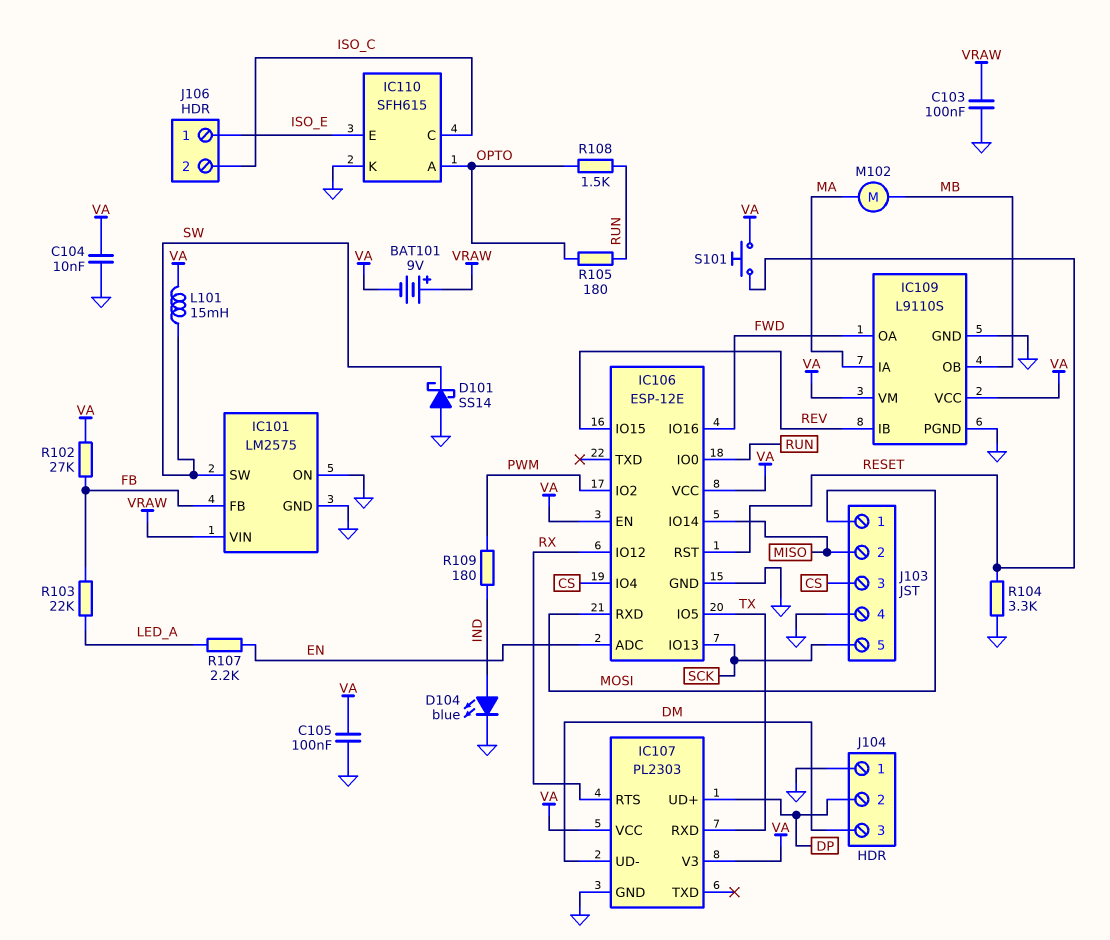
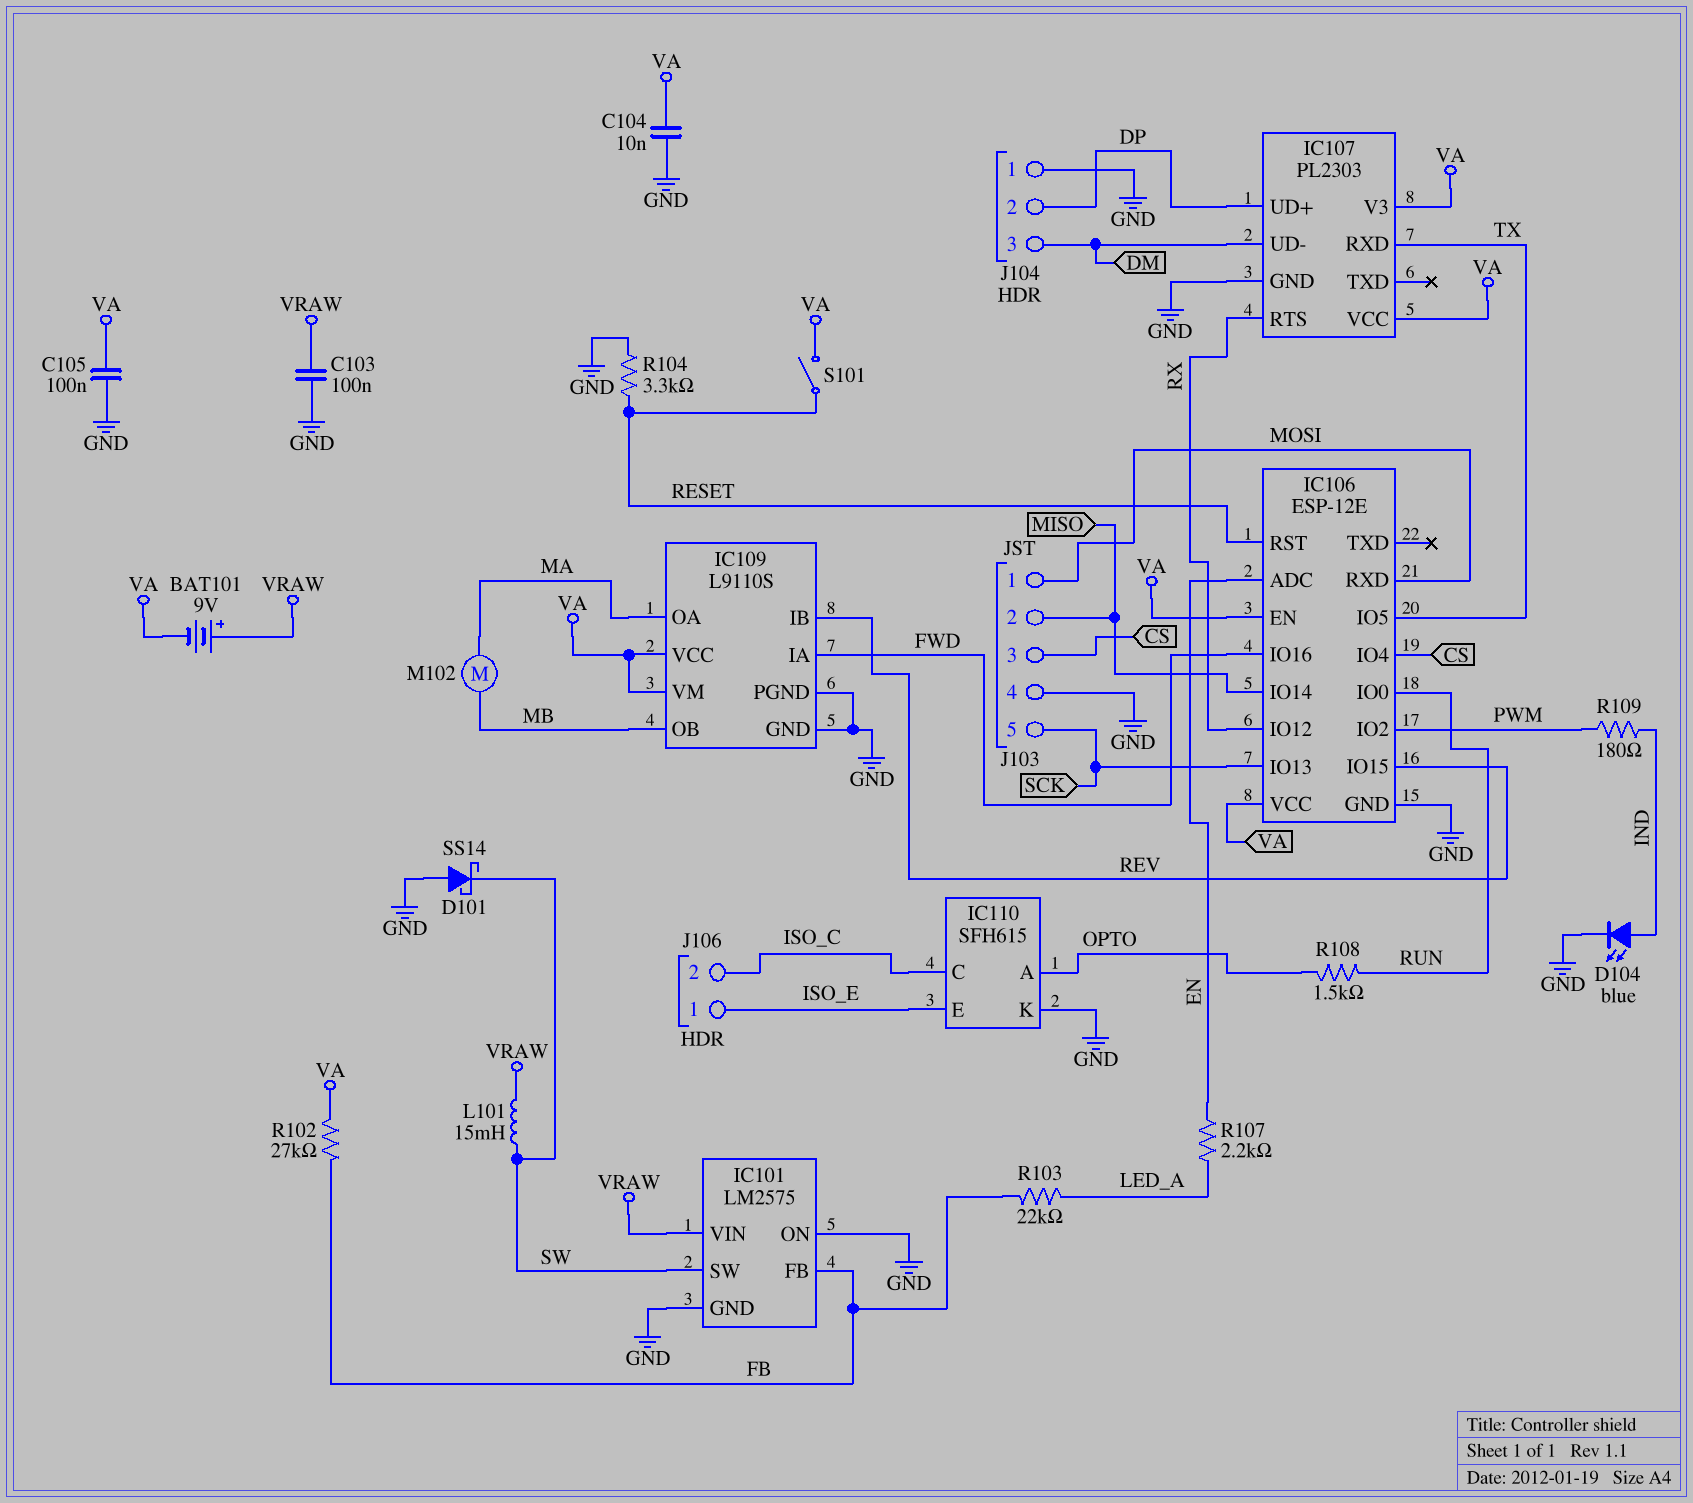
IC109 pin IA: MA -> FWD
IC109 pin OA: FWD -> MA
L101: 15mH (SW, VA) -> 15mH (SW, VRAW)
R105: 180 (OPTO, RUN) -> none
S101: button (RESET, VA) -> switch (RESET, VA)

